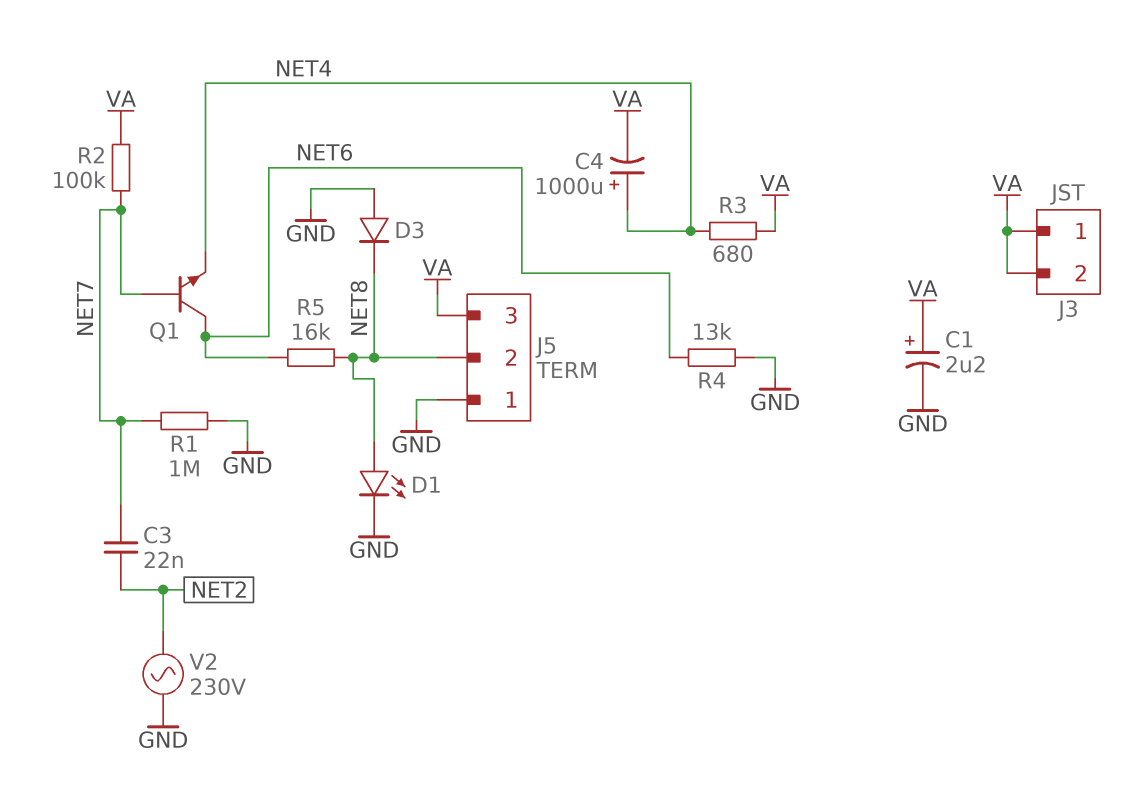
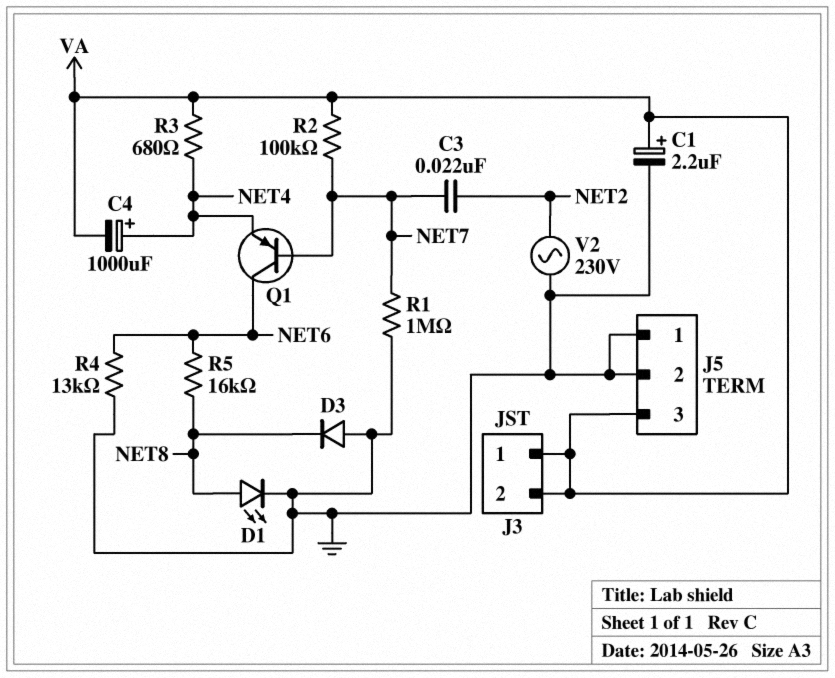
J5 pin 2: NET8 -> GND
Q1: NPN (B NET7, C NET6, E NET4) -> PNP (B NET7, C NET6, E NET4)

